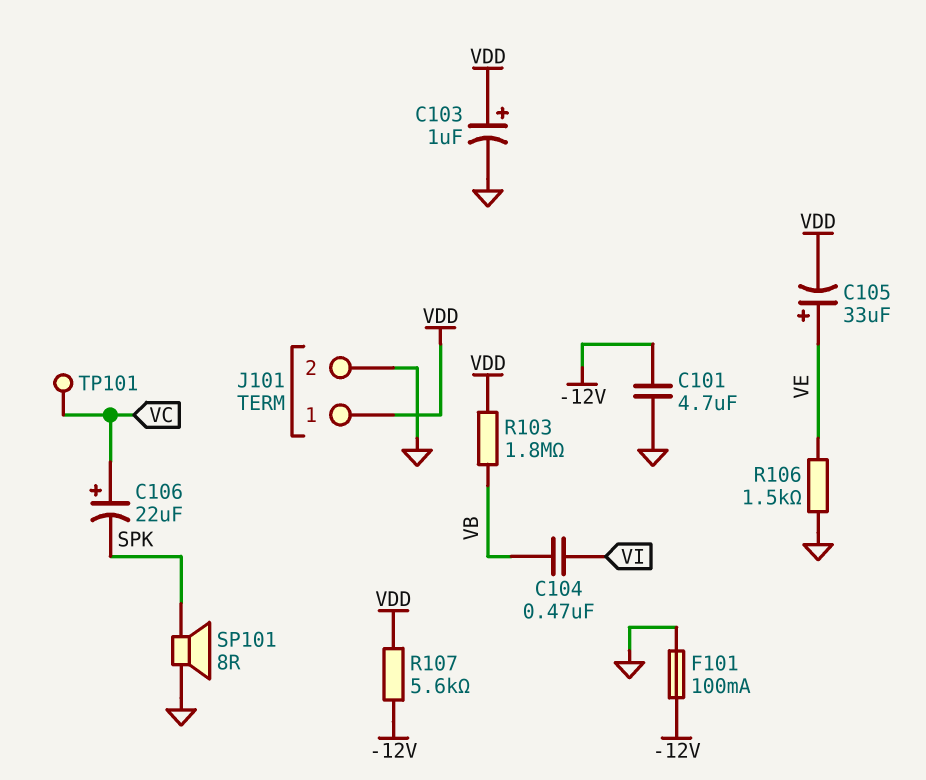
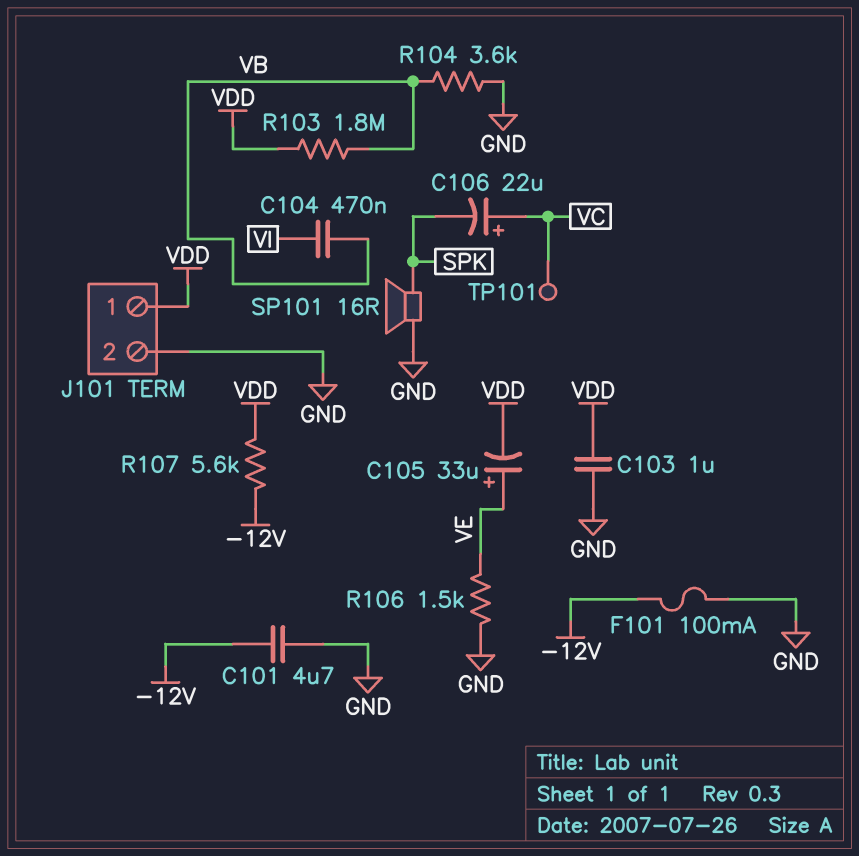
C103: 1uF (plus VDD, minus GND) -> 1uF (GND, VDD)
R104: none -> 3.6k (GND, VB)
SP101: speaker 8R (GND, SPK) -> speaker 16R (GND, SPK)

